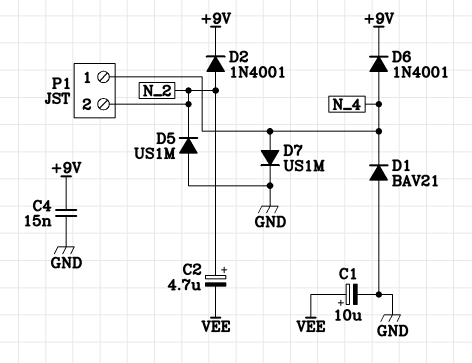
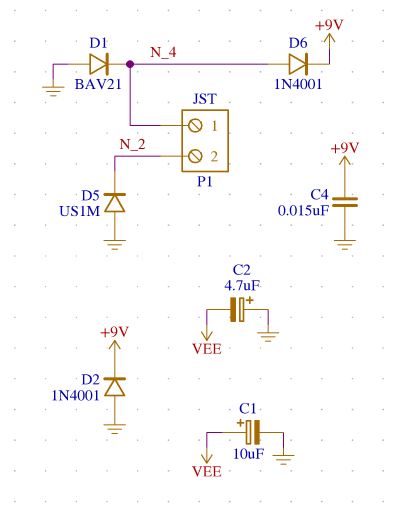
C2: 4.7uF (plus N_2, minus VEE) -> 4.7uF (plus GND, minus VEE)
D2: diode 1N4001 (A N_2, K +9V) -> diode 1N4001 (A GND, K +9V)
D7: diode US1M (A N_4, K GND) -> none

